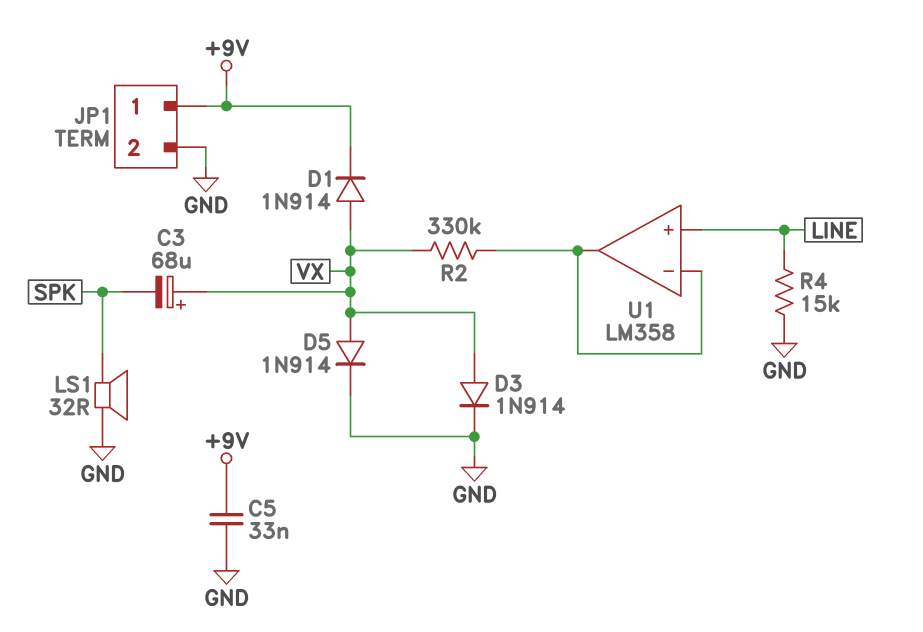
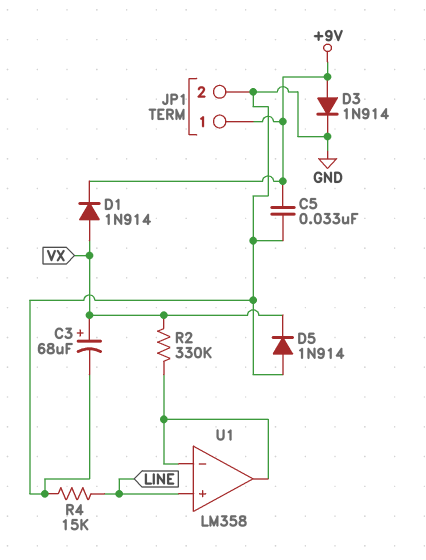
C3: 68uF (plus VX, minus SPK) -> 68uF (plus VX, minus GND)
D3: diode 1N914 (A VX, K GND) -> diode 1N914 (A +9V, K GND)
D5: diode 1N914 (A VX, K GND) -> diode 1N914 (A GND, K VX)
LS1: speaker 32R (GND, SPK) -> none

